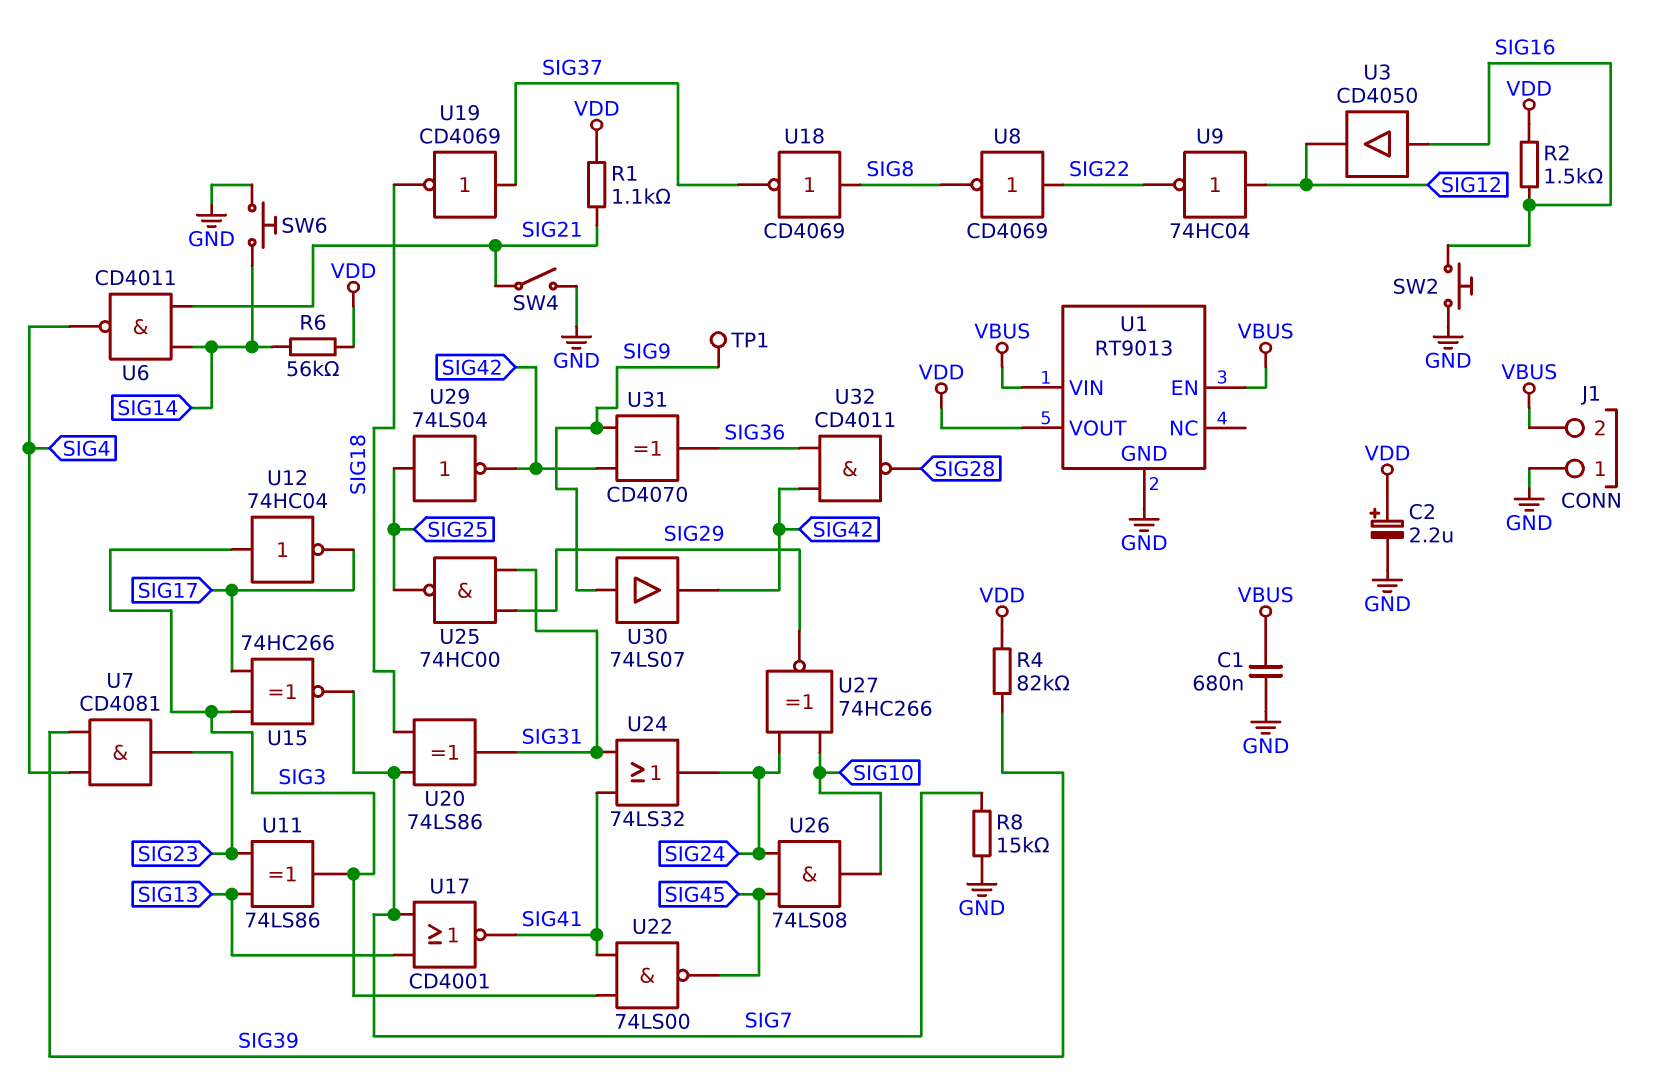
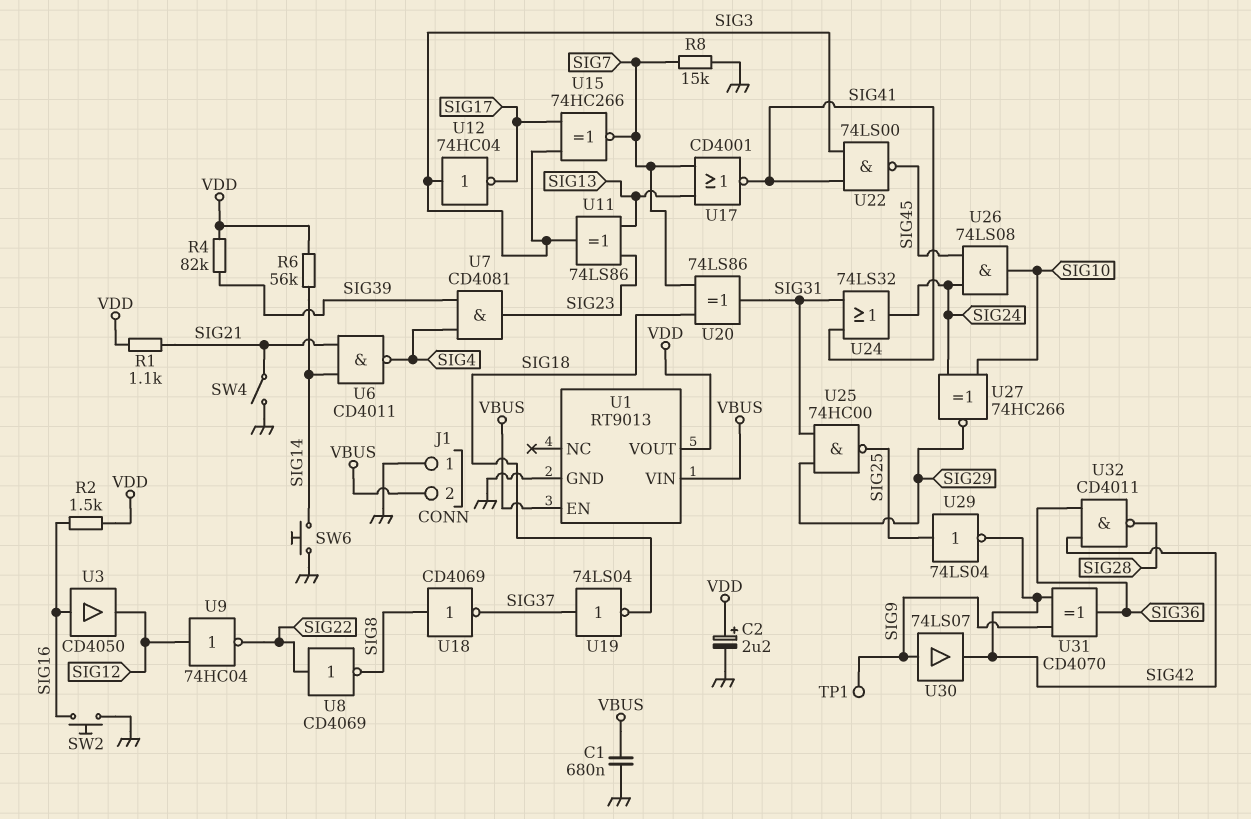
U19: NOT CD4069 (in SIG37, out SIG18) -> NOT 74LS04 (in SIG37, out SIG18)

